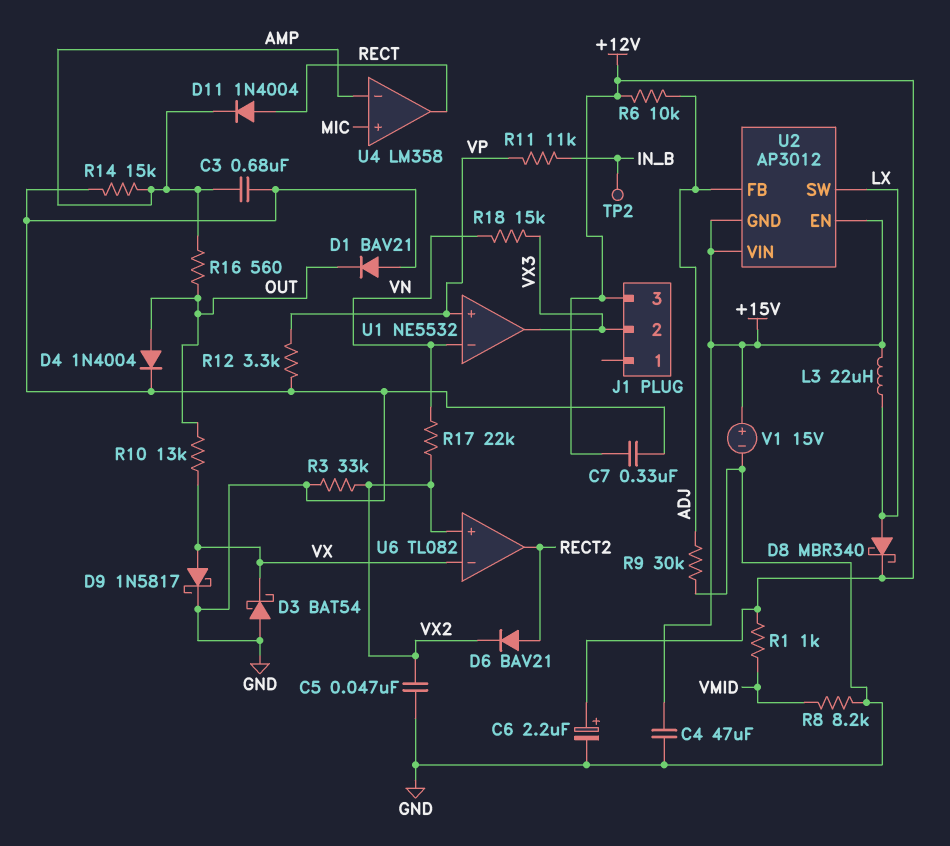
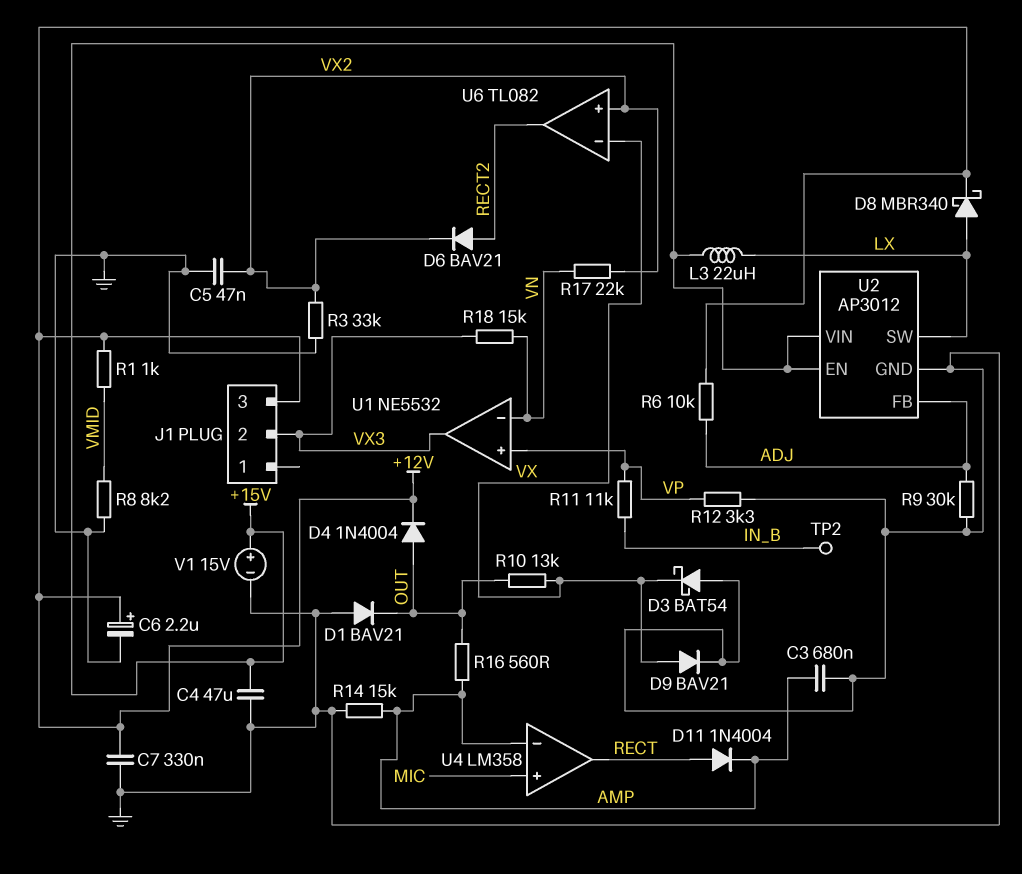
D4: diode 1N4004 (A OUT, K GND) -> diode 1N4004 (A OUT, K +12V)
D9: schottky 1N5817 (A VX, K GND) -> diode BAV21 (A VX, K GND)
U2 pin GND: +15V -> GND

